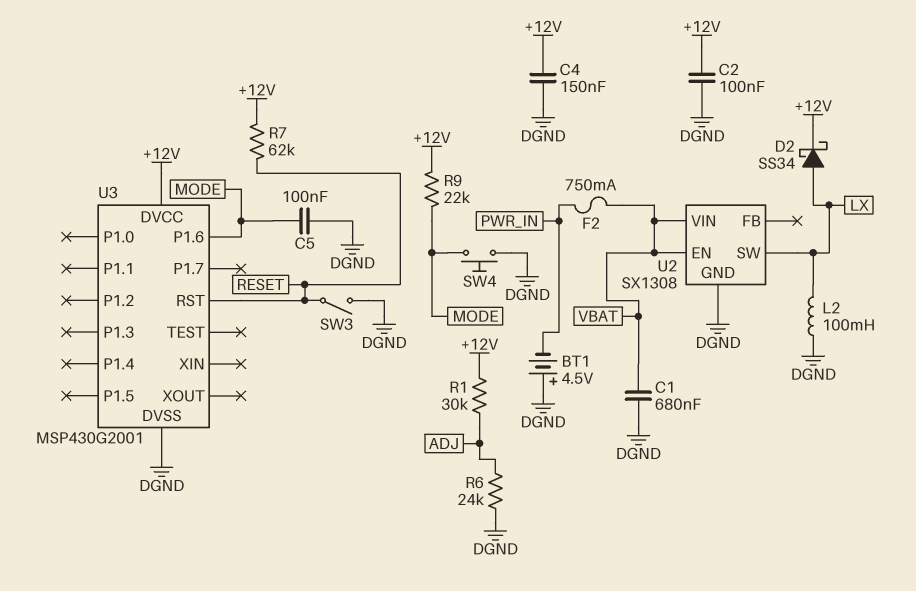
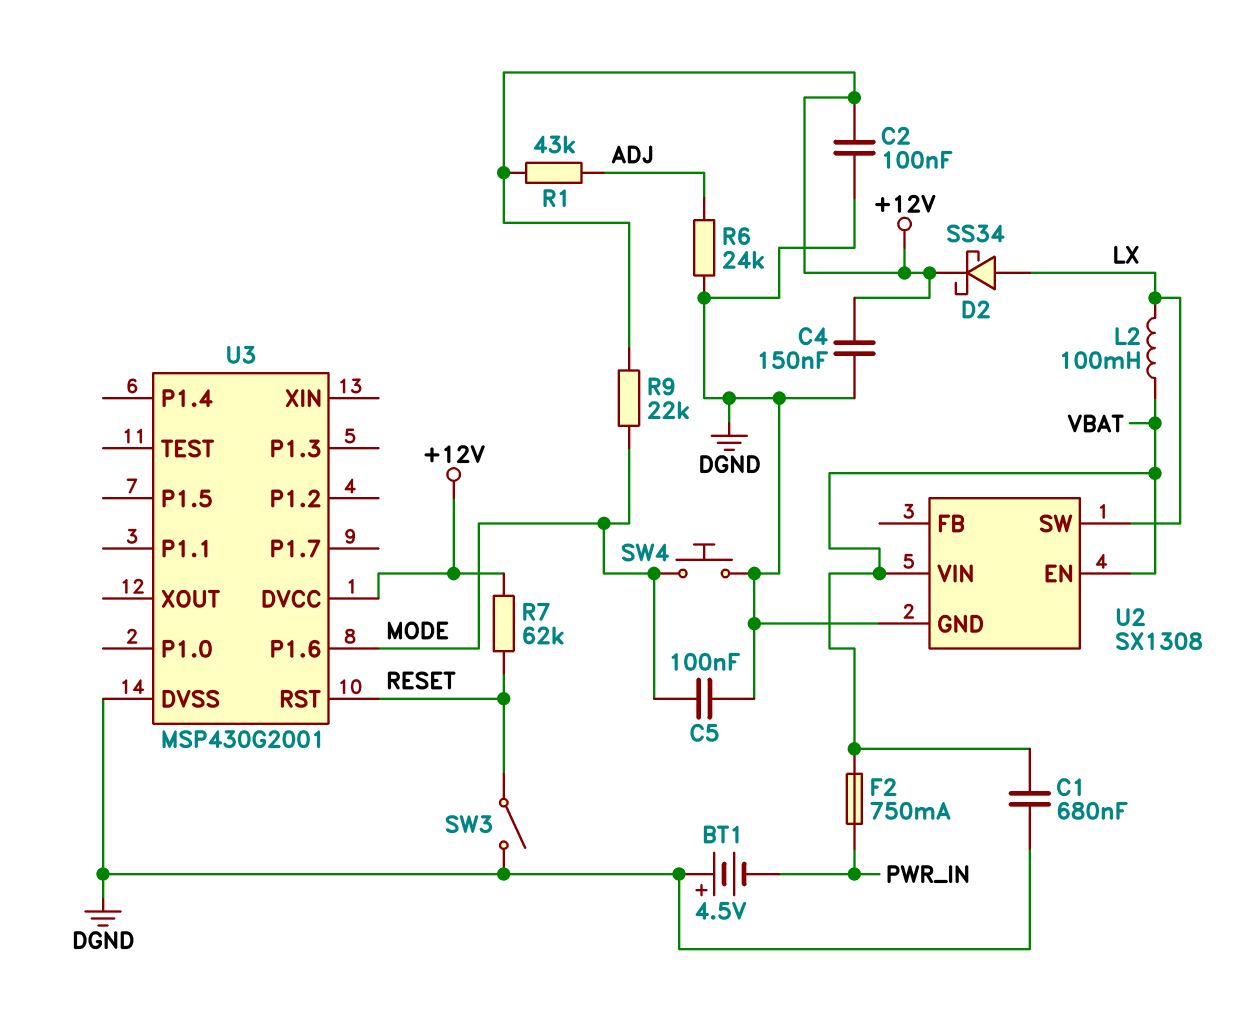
L2: 100mH (DGND, LX) -> 100mH (LX, VBAT)
R1: 30k (+12V, ADJ) -> 43k (+12V, ADJ)

